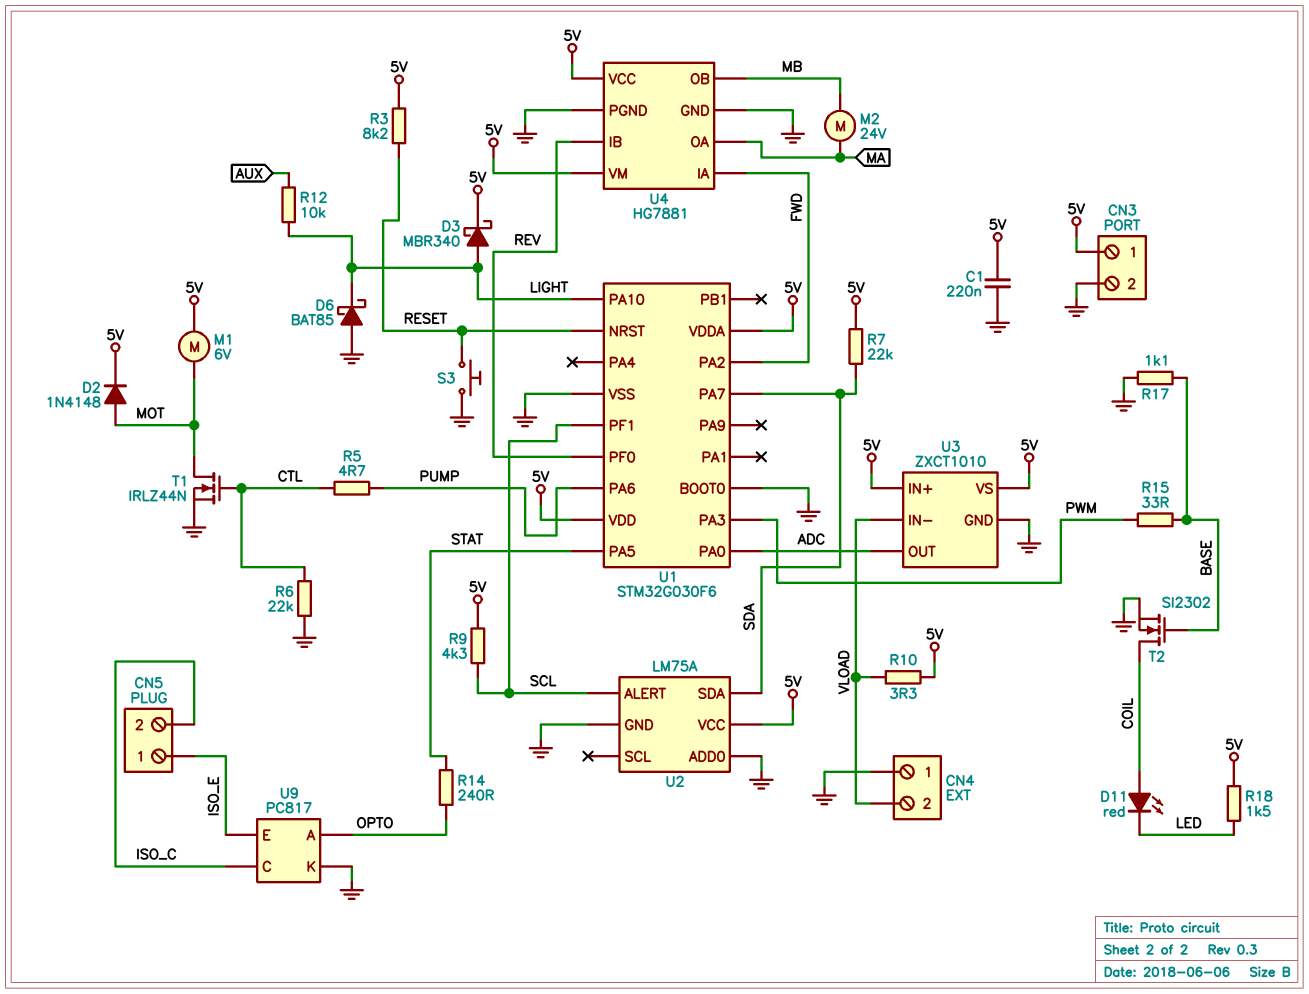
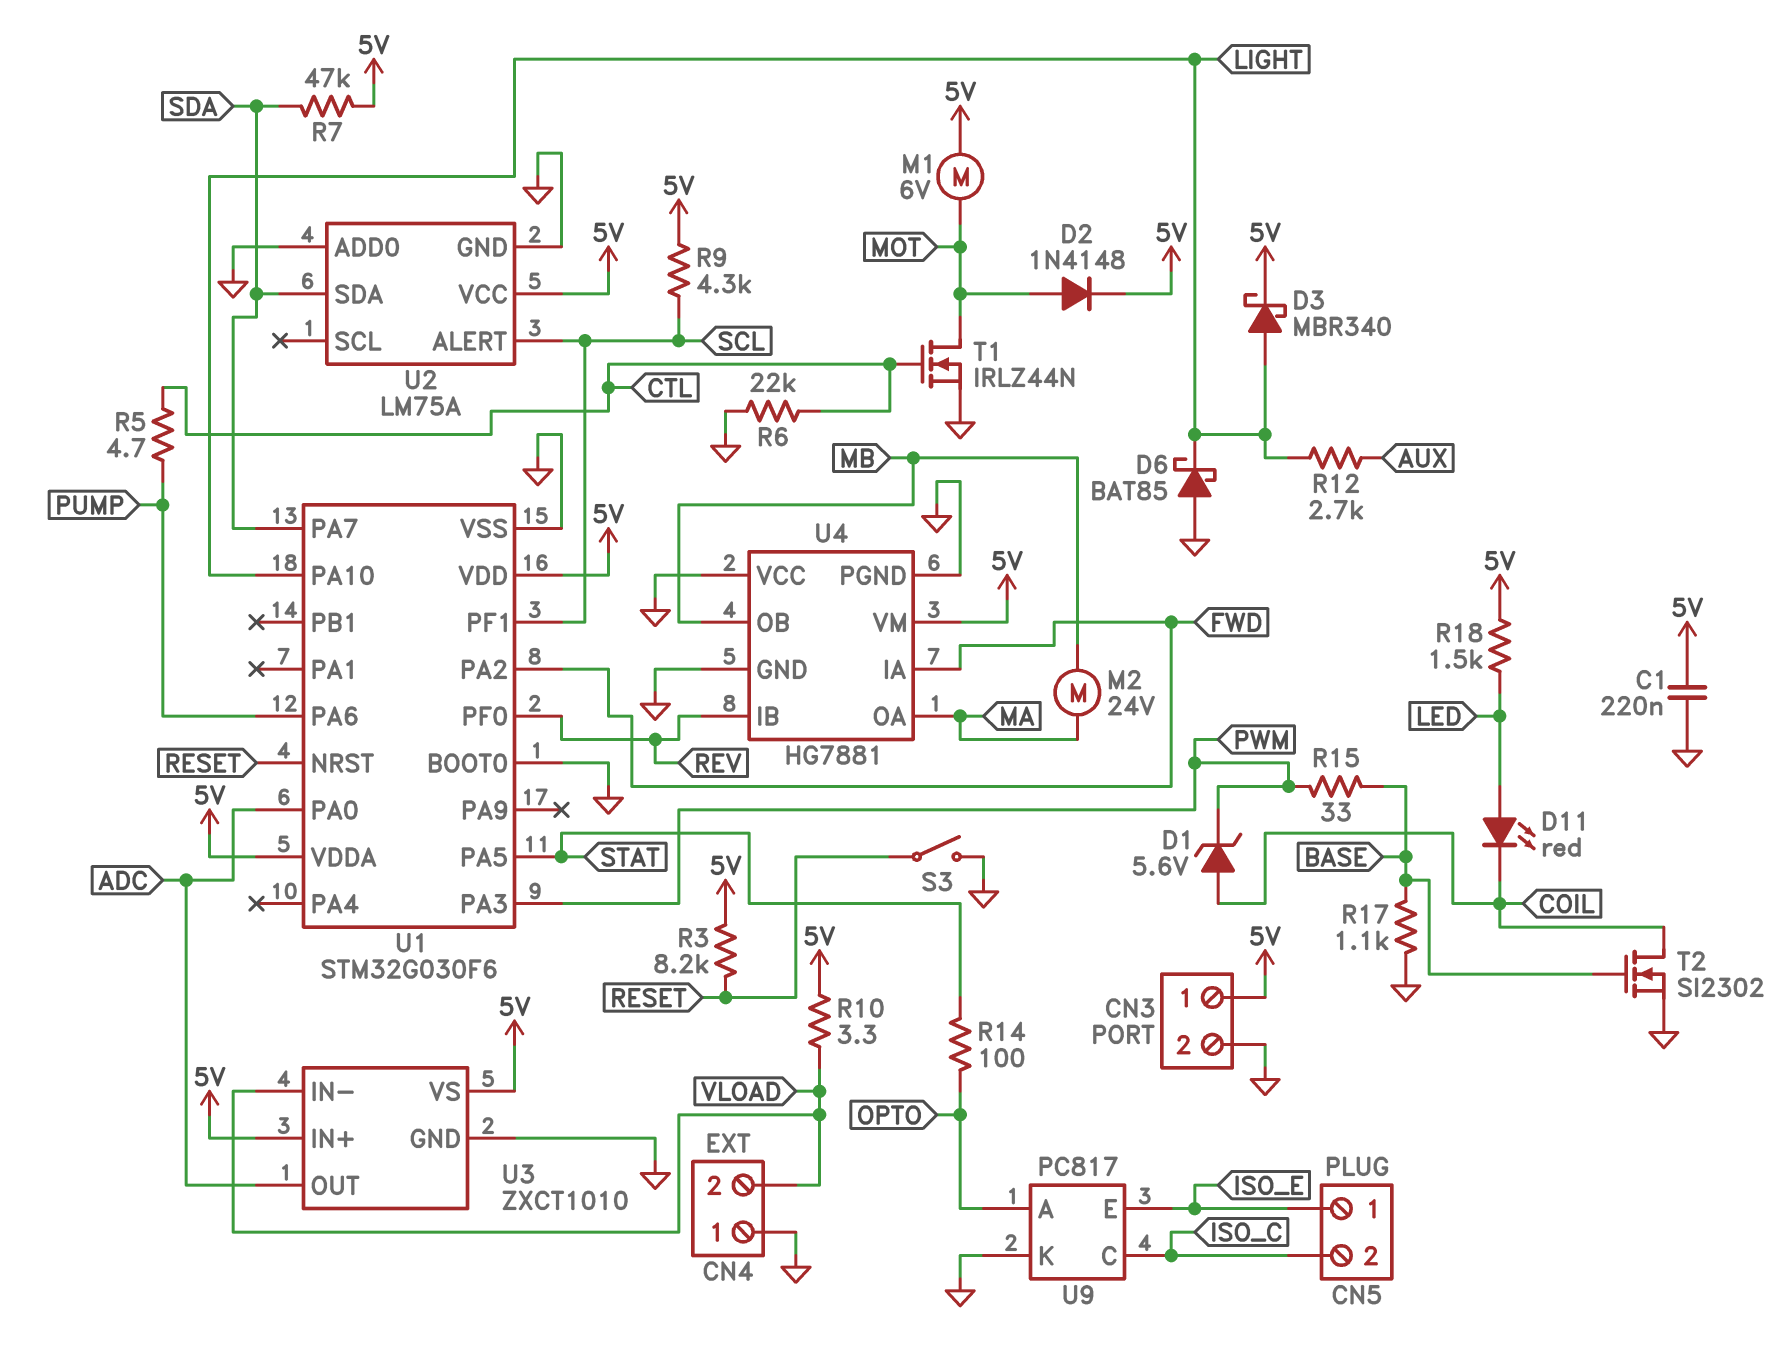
D1: none -> zener 5.6V (A COIL, K PWM)
D11: LED red (A COIL, K LED) -> LED red (A LED, K COIL)
R7: 22k (5V, SDA) -> 47k (5V, SDA)
R12: 10k (AUX, LIGHT) -> 2.7k (AUX, LIGHT)
R14: 240 (OPTO, STAT) -> 100 (OPTO, STAT)
S3: button (GND, RESET) -> switch (GND, RESET)
U4 pin VCC: 5V -> GND

